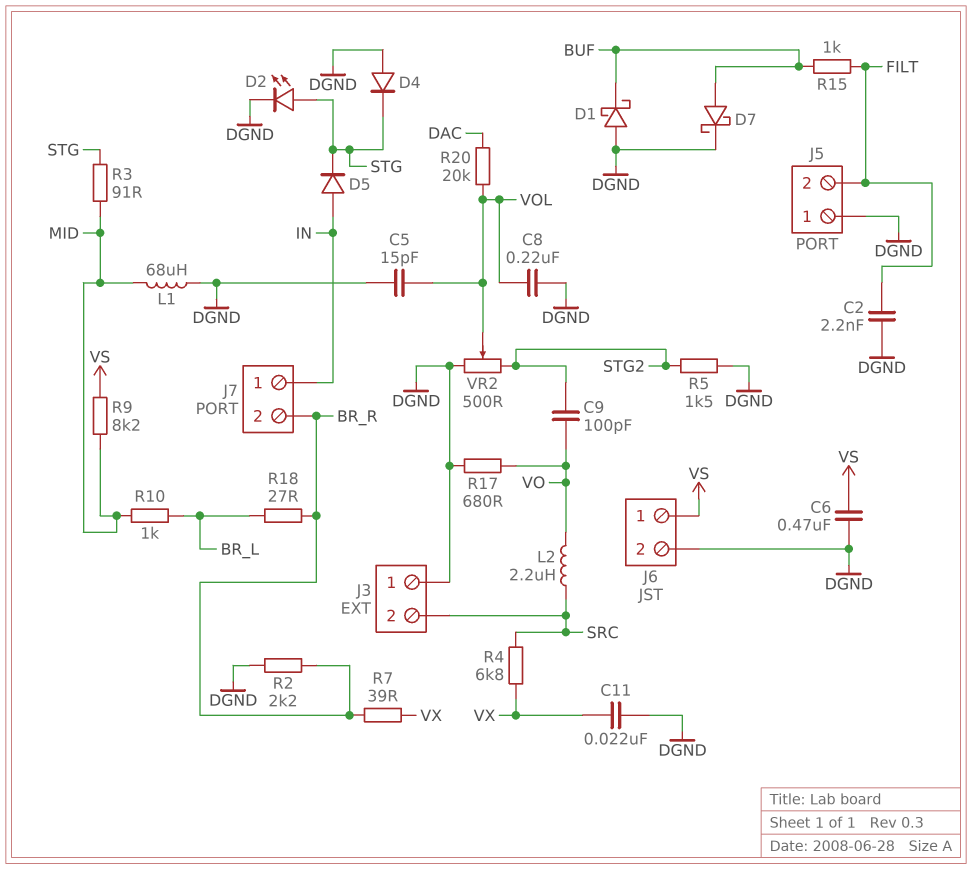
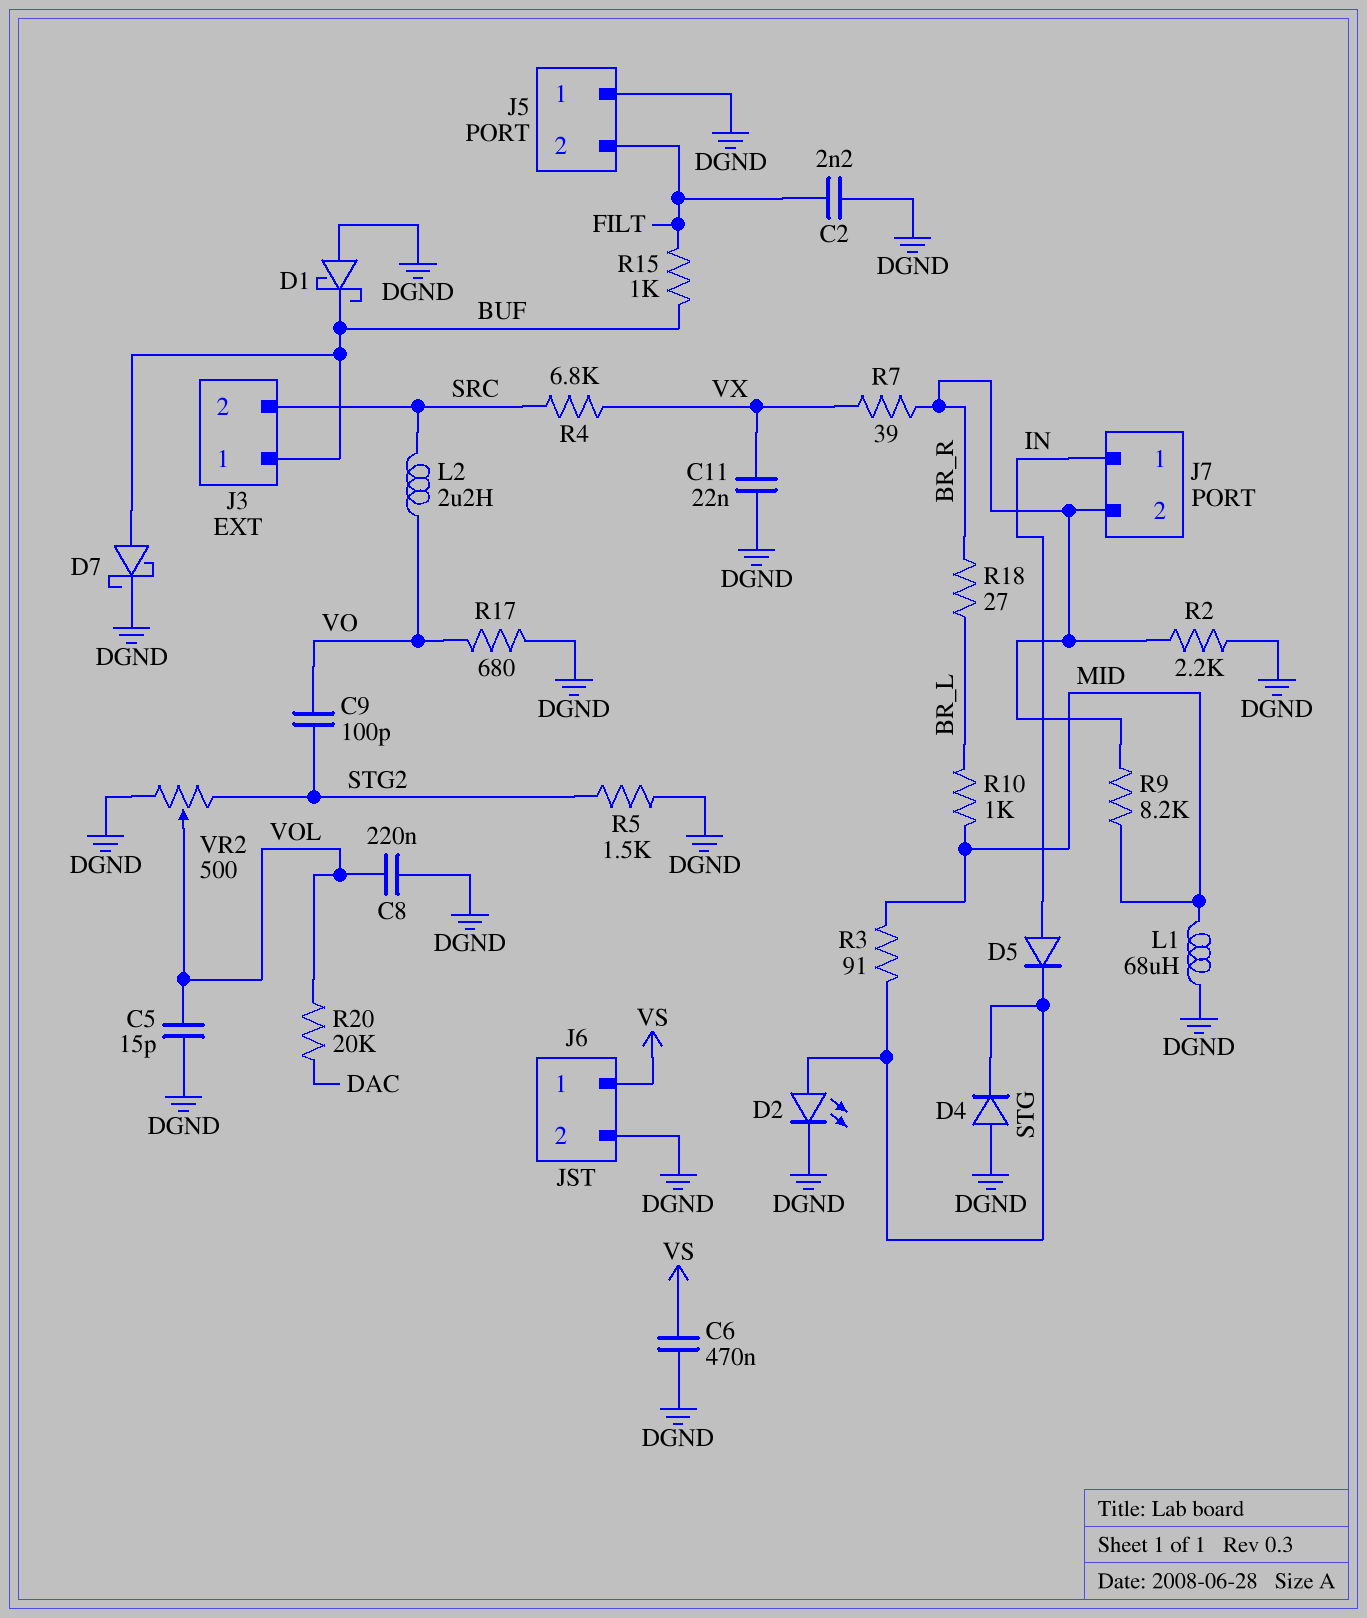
J3 pin 1: DGND -> BUF
R9: 8.2k (MID, VS) -> 8.2k (BR_R, MID)

